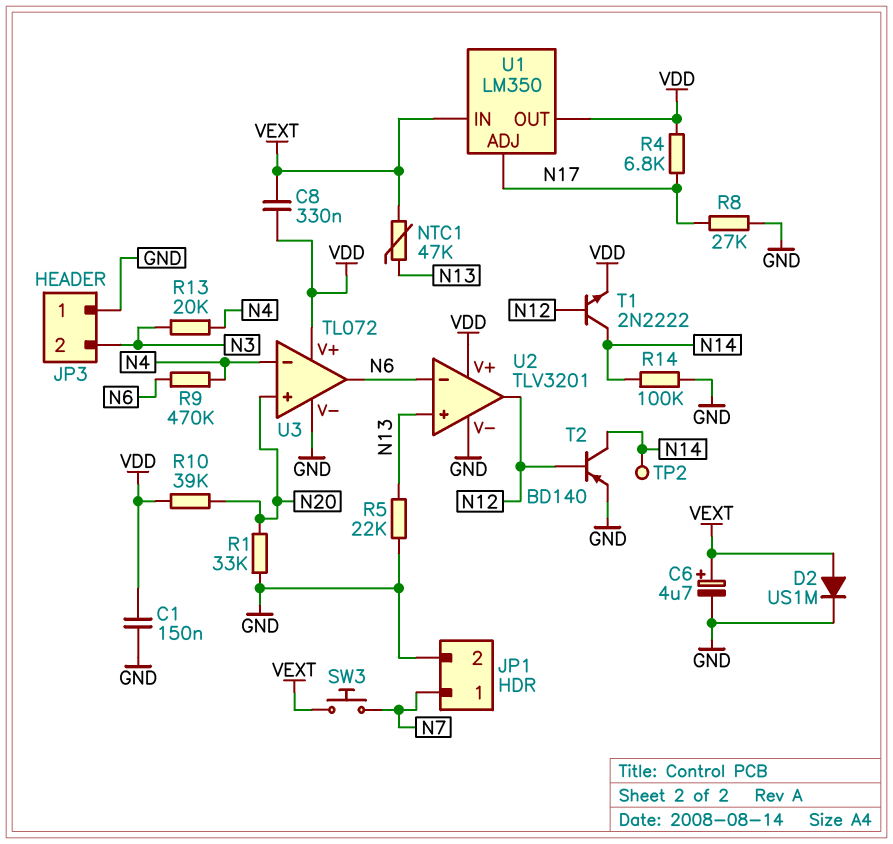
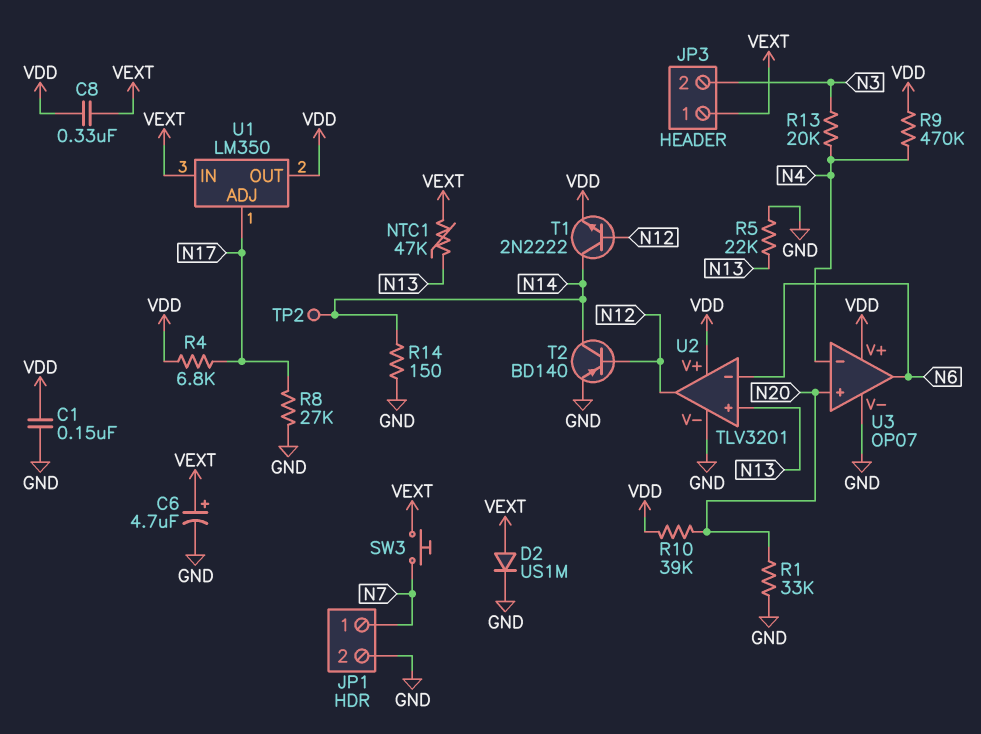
JP3 pin 1: GND -> VEXT
R9: 470k (N4, N6) -> 470k (N4, VDD)
R14: 100k (GND, N14) -> 150 (GND, N14)
U3: TL072 -> OP07

